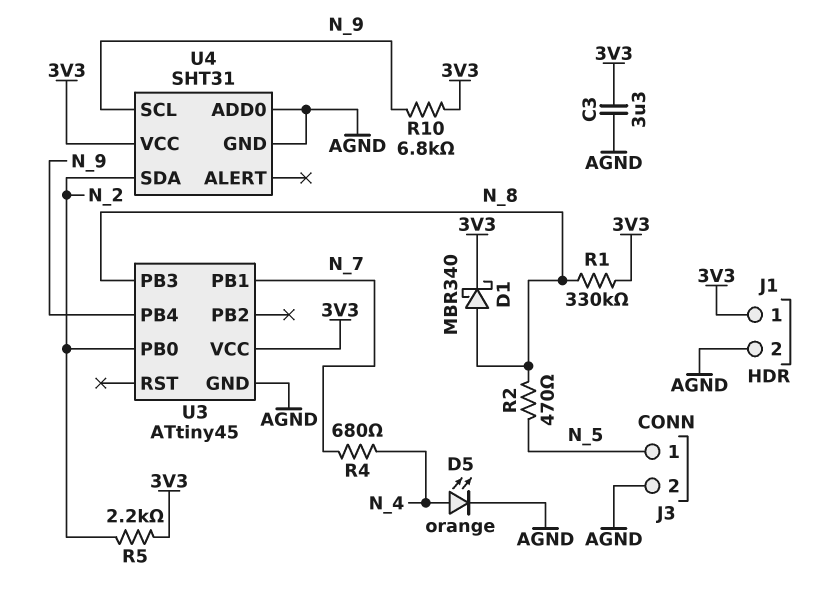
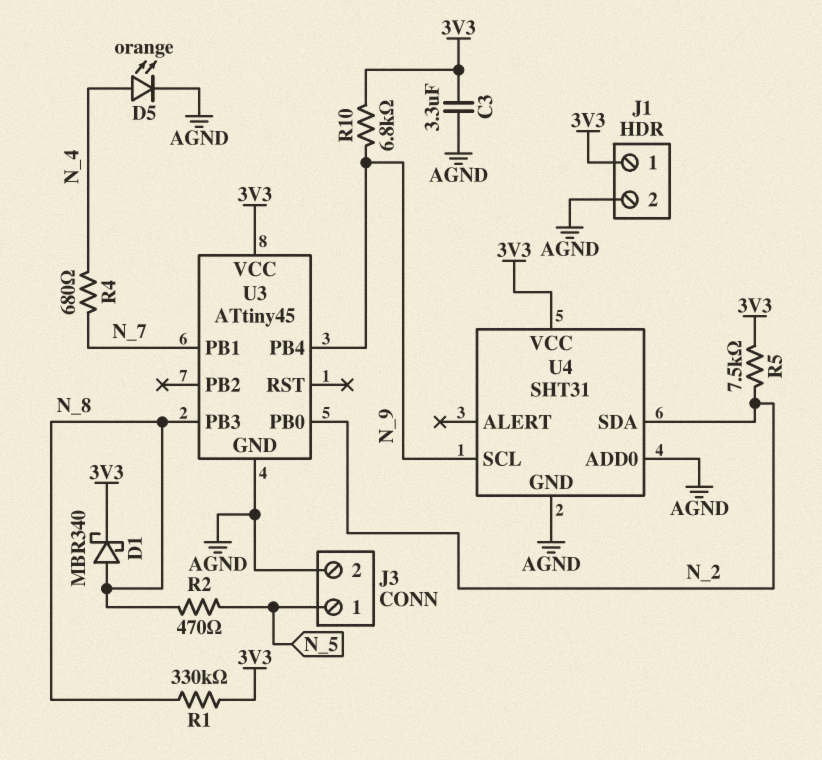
R5: 2.2k (3V3, N_2) -> 7.5k (3V3, N_2)

